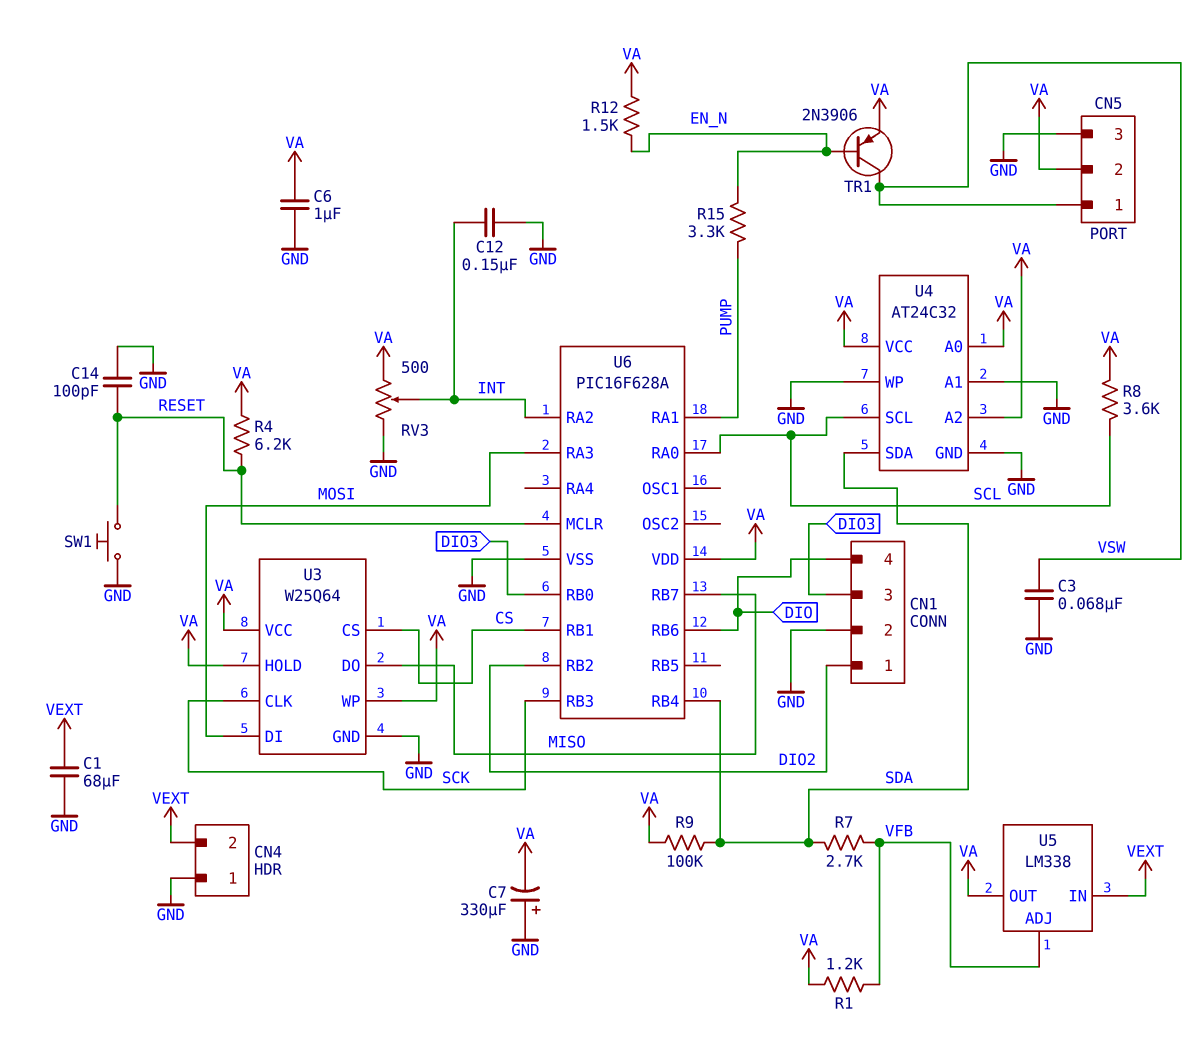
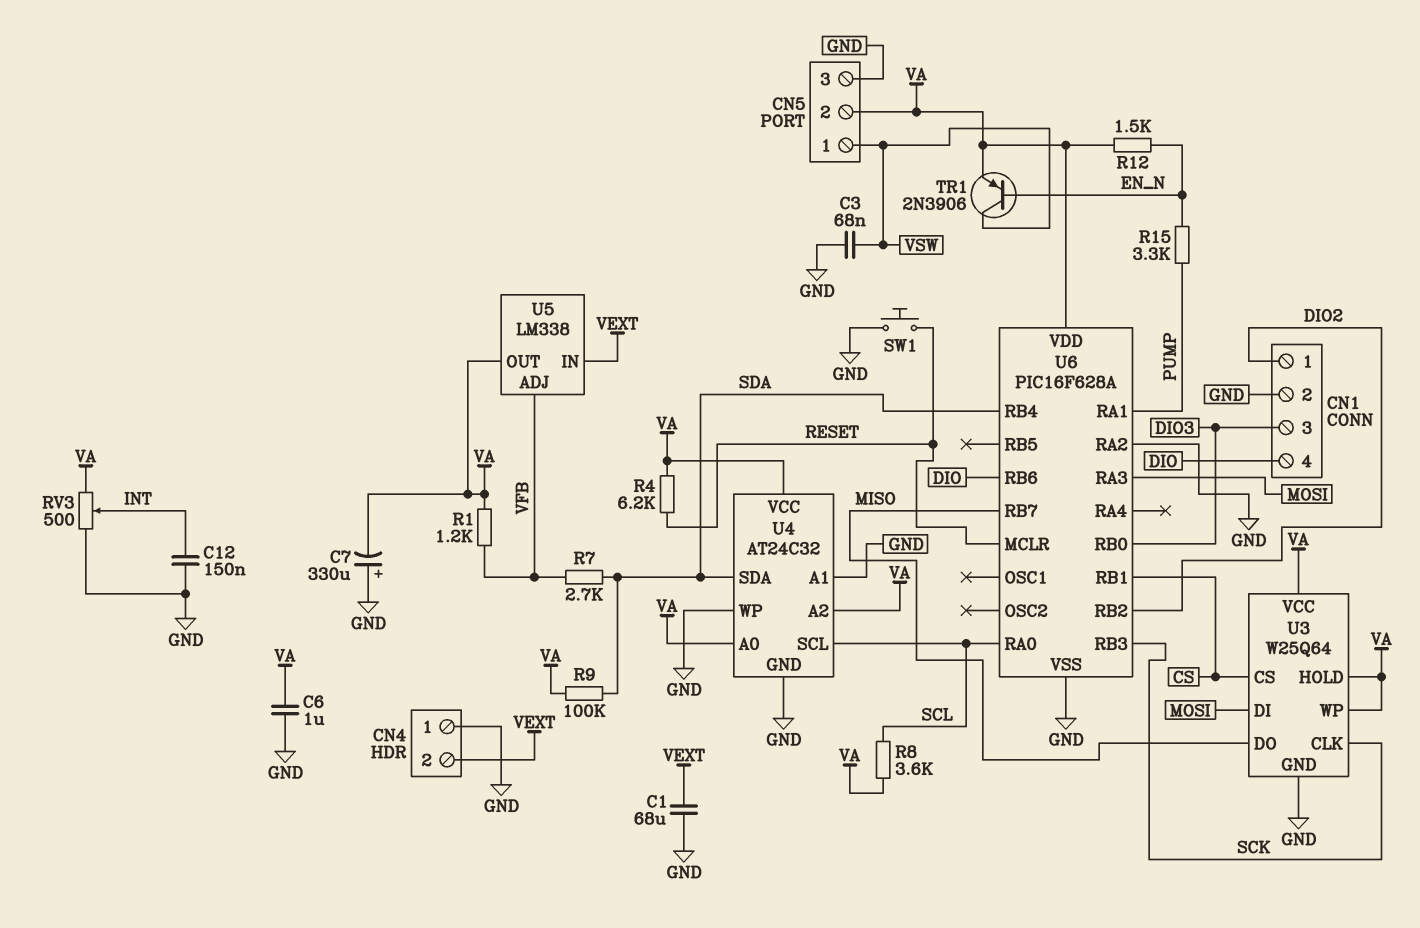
C14: 100pF (GND, RESET) -> none
U6 pin RA2: INT -> GND

